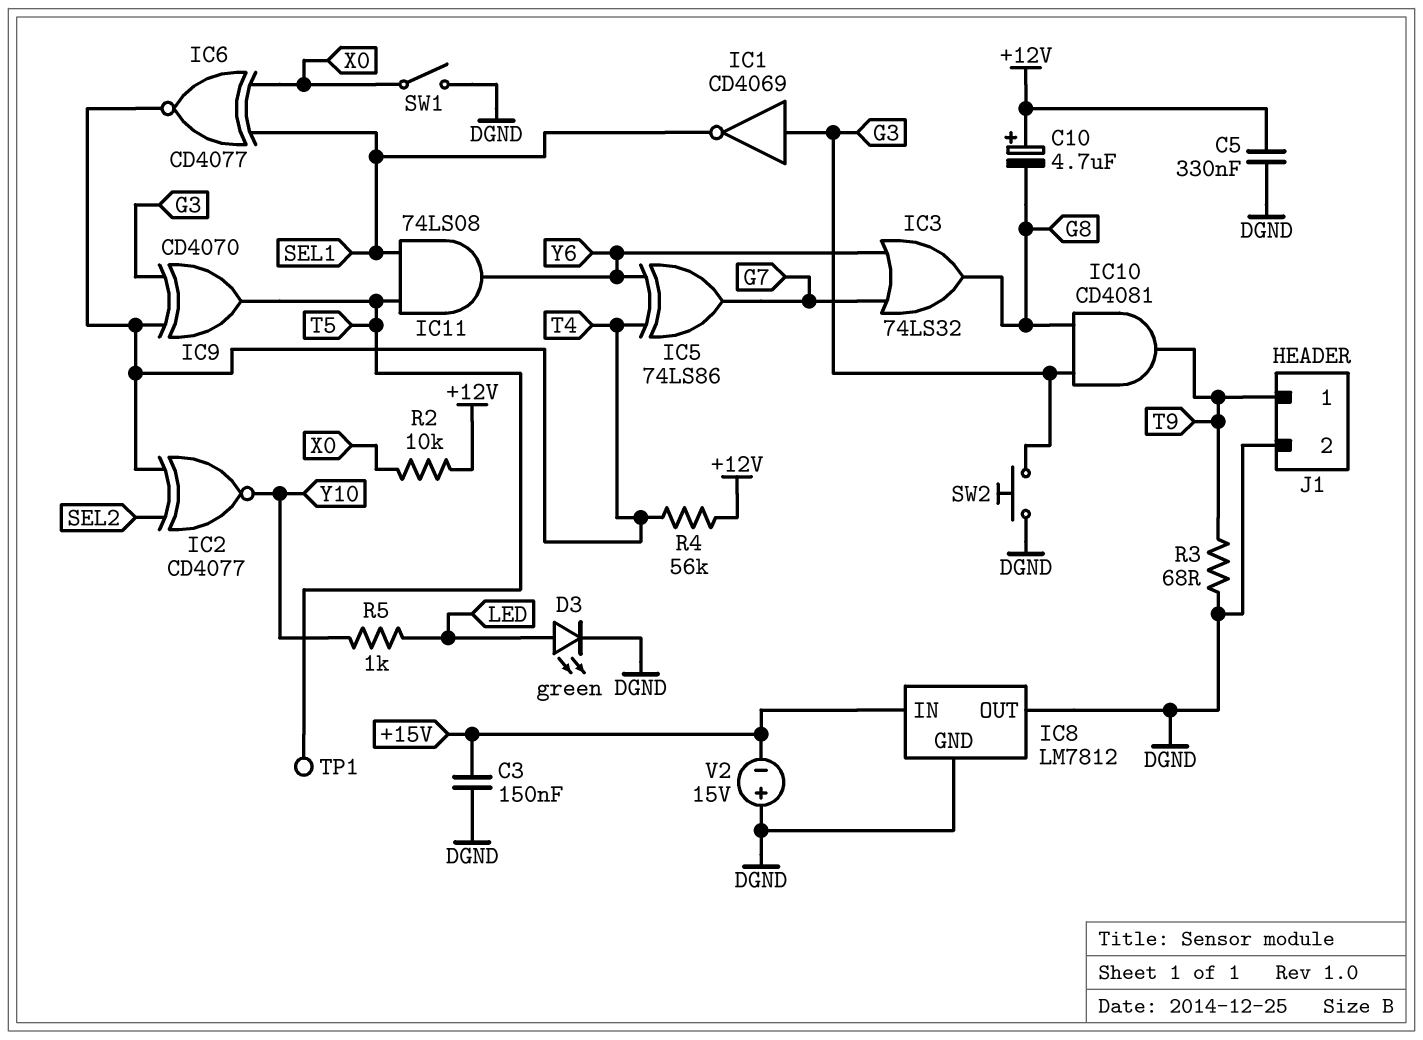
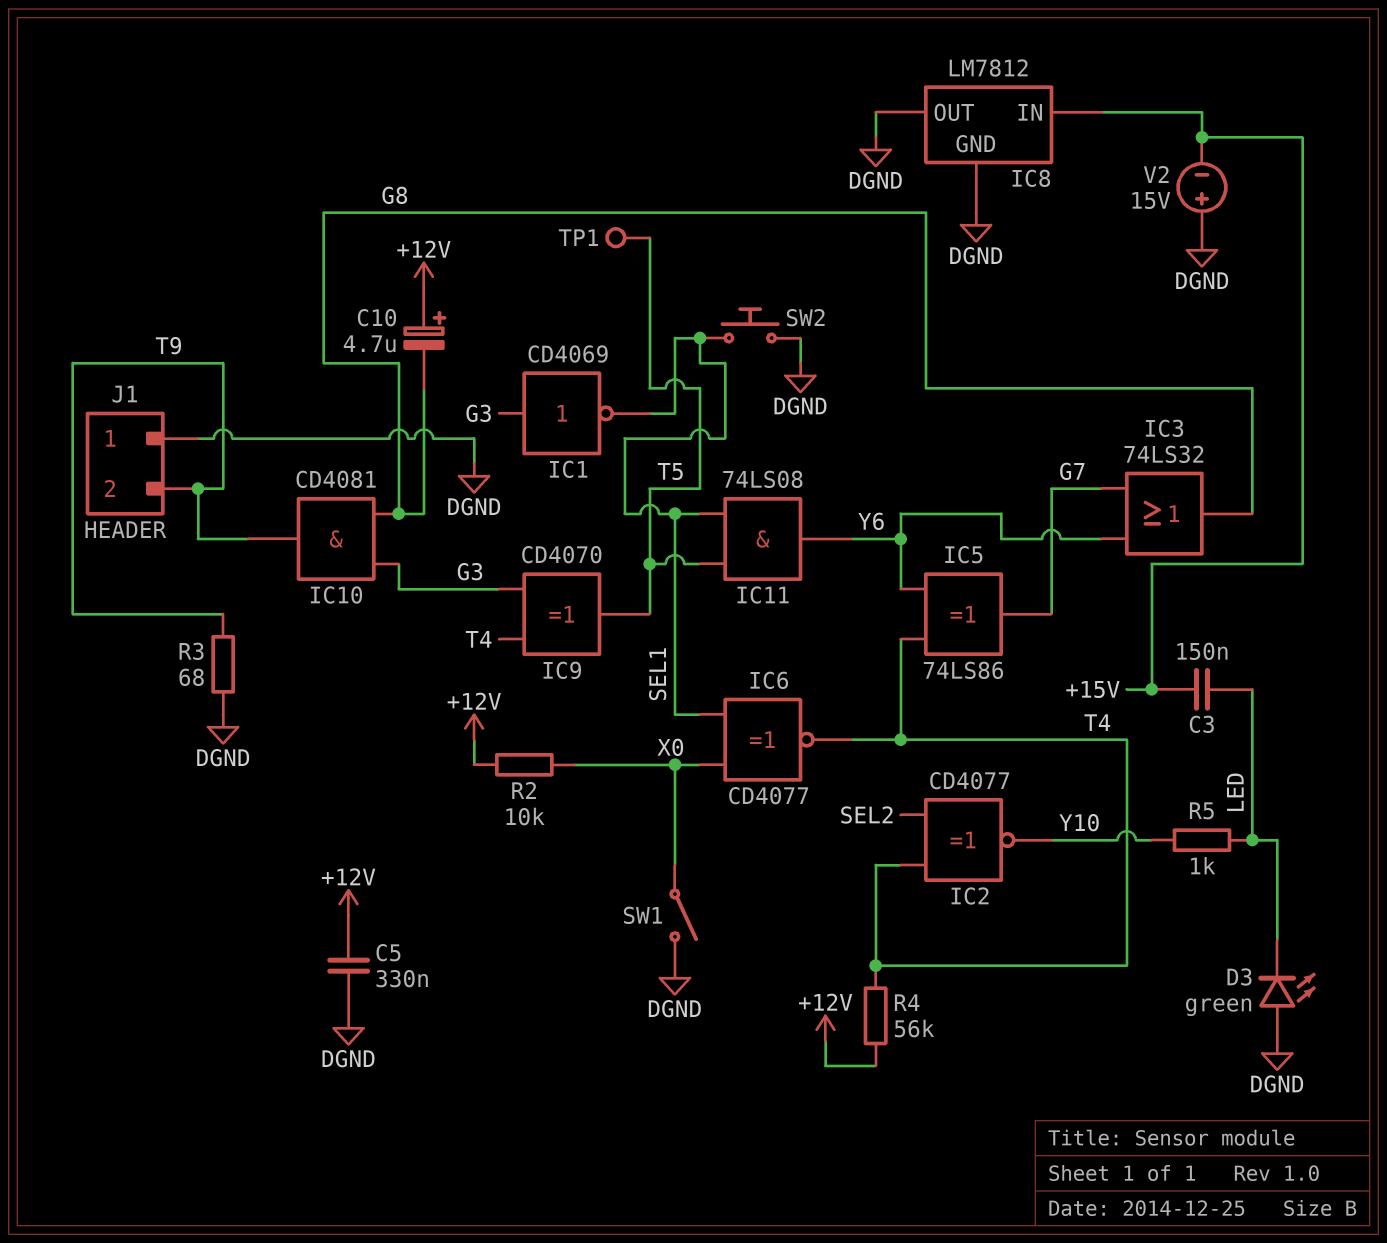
C3: 150nF (+15V, DGND) -> 150nF (+15V, LED)
D3: LED green (A LED, K DGND) -> LED green (A DGND, K LED)
J1 pin 1: T9 -> DGND
J1 pin 2: DGND -> T9
SW2: button (DGND, G3) -> button (DGND, SEL1)

